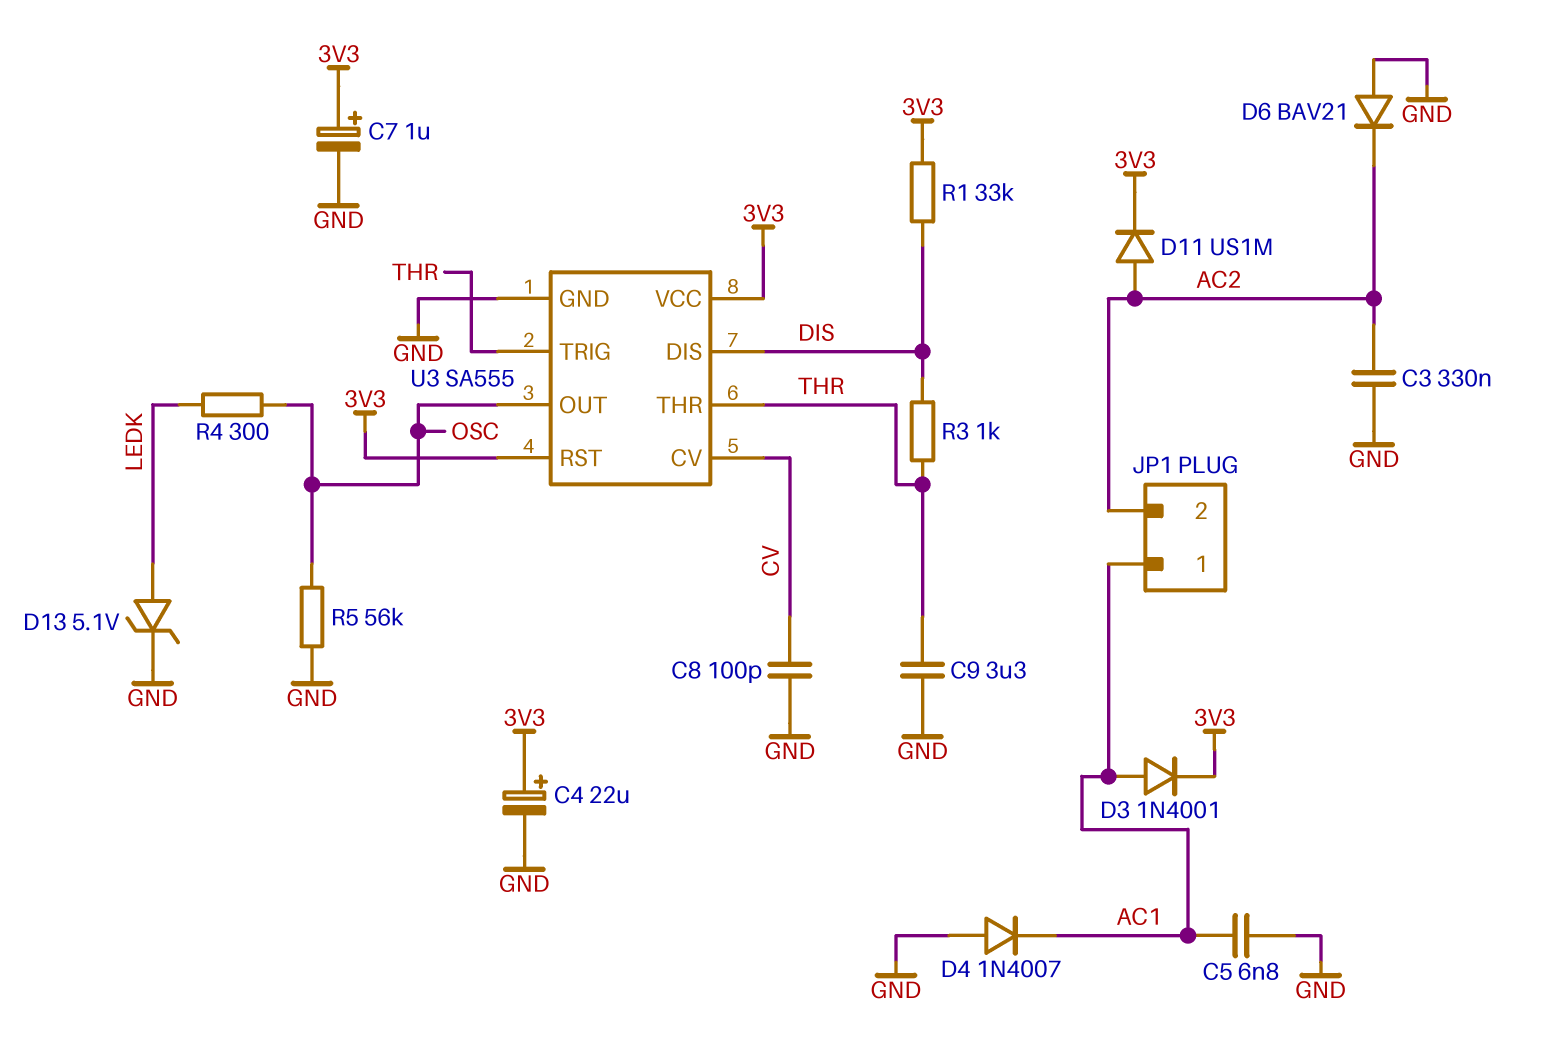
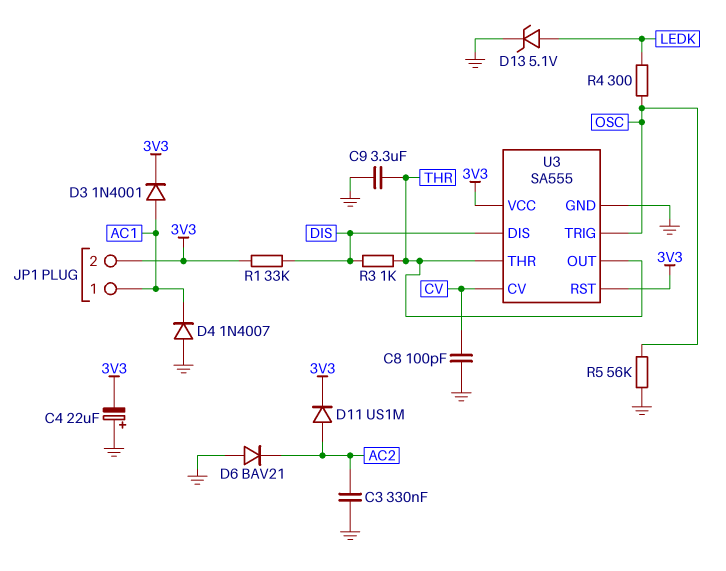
C4: 22uF (plus 3V3, minus GND) -> 22uF (plus GND, minus 3V3)
C5: 6.8nF (AC1, GND) -> none
C7: 1uF (plus 3V3, minus GND) -> none
JP1 pin 2: AC2 -> 3V3
U3 pin OUT: OSC -> THR
U3 pin TRIG: THR -> OSC

